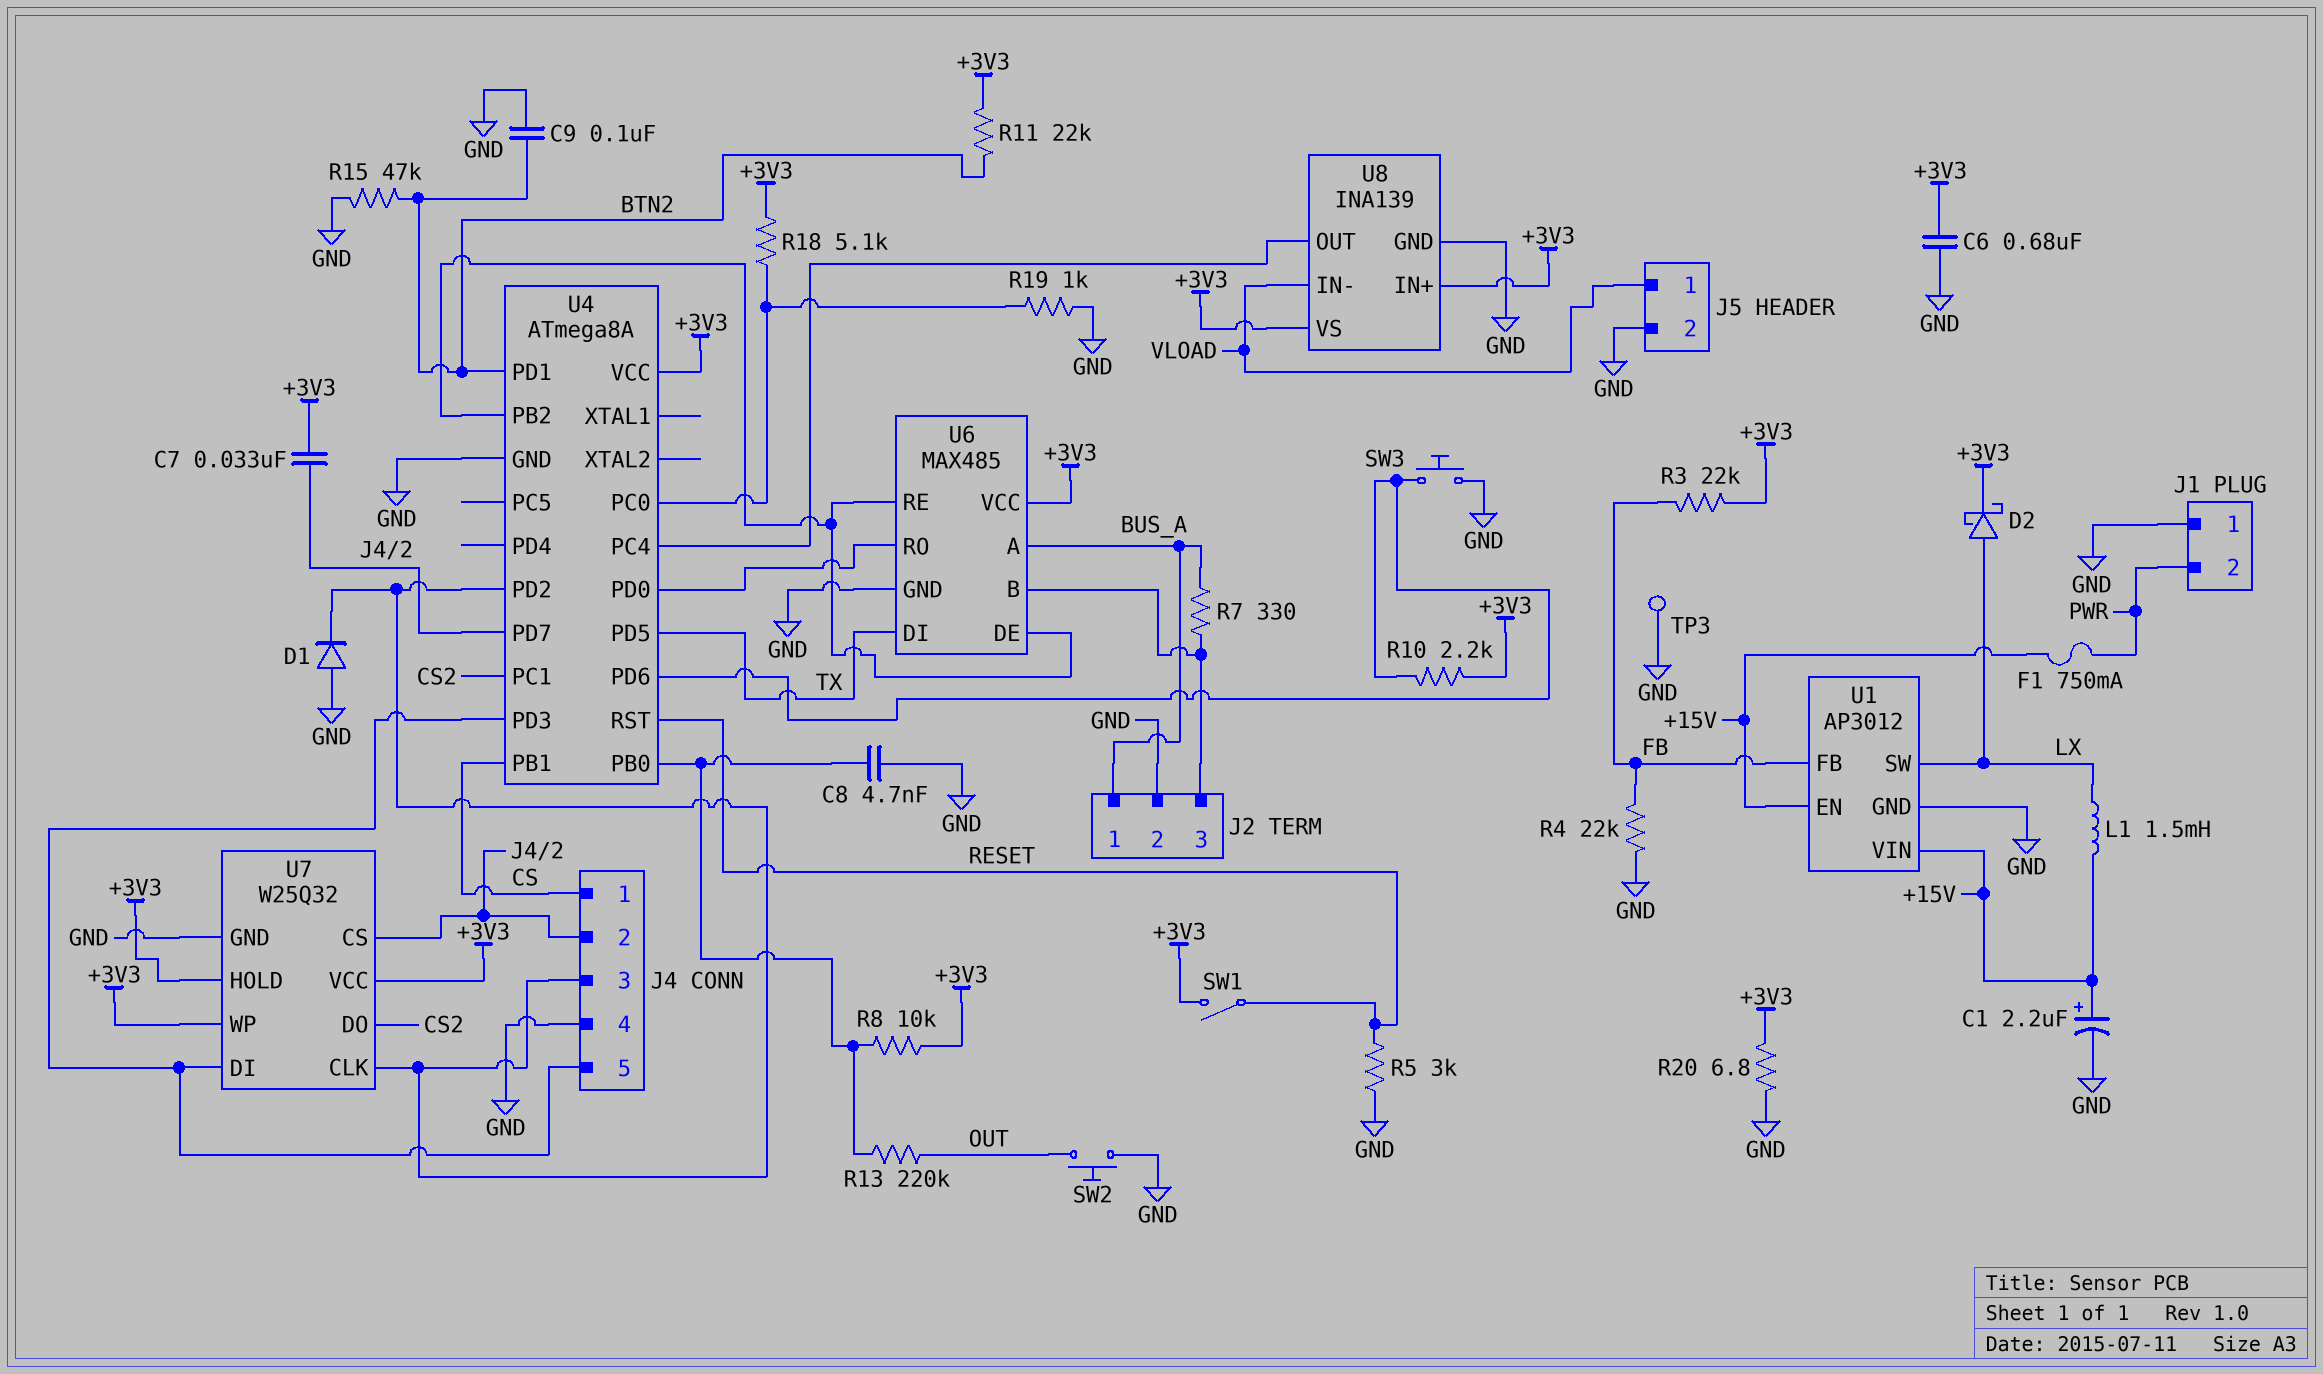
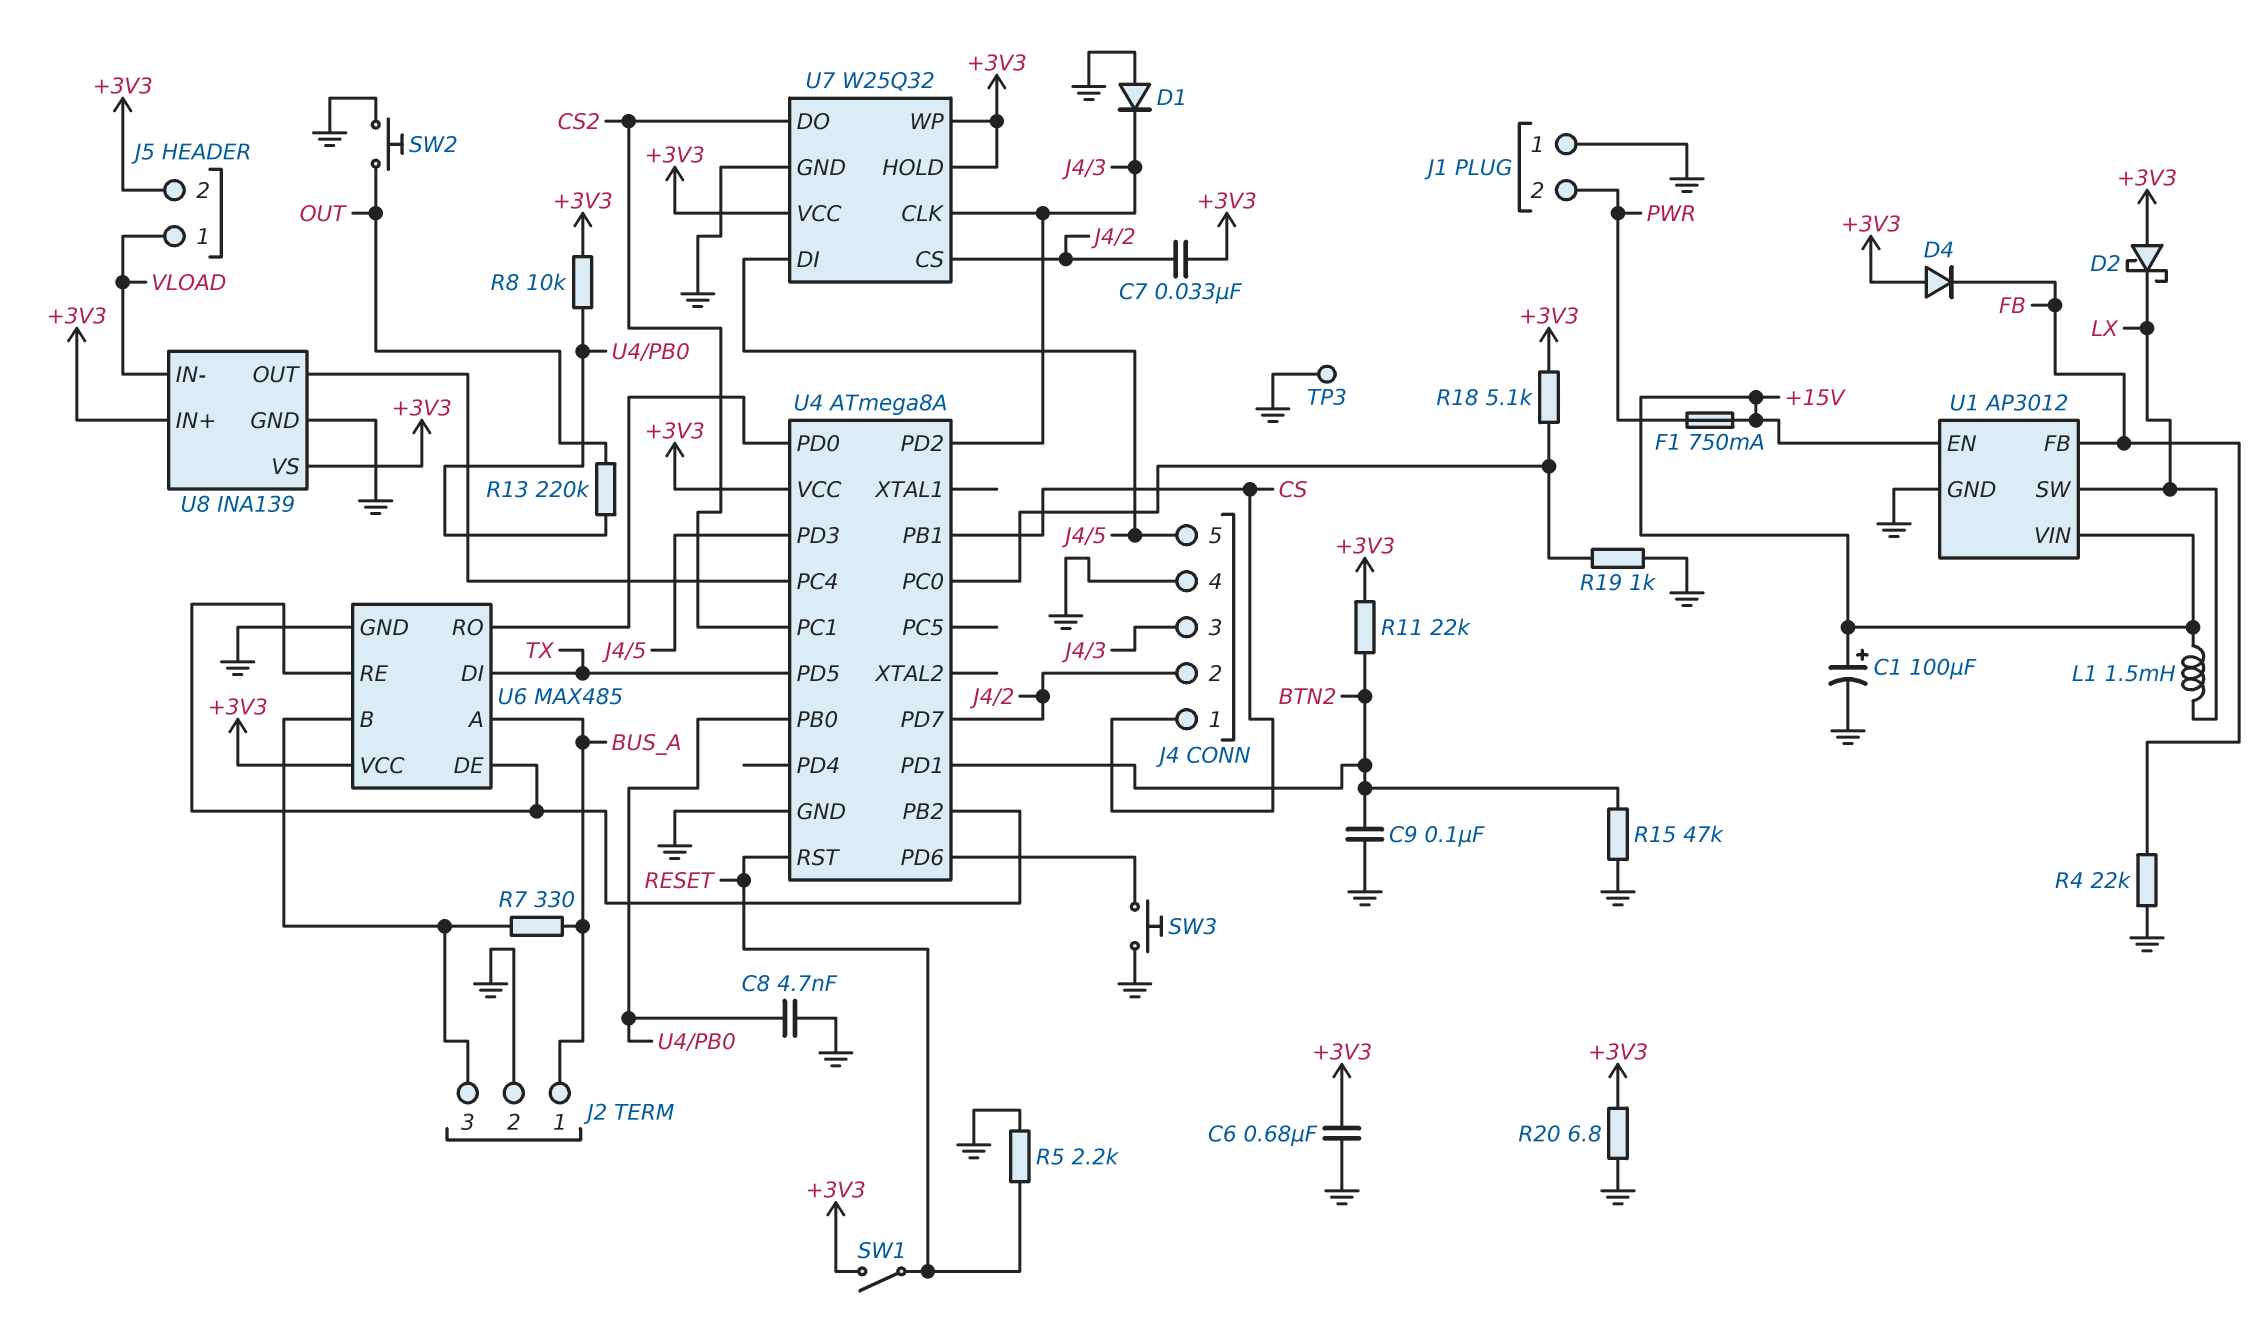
C1: 2.2uF (plus +15V, minus GND) -> 100uF (plus +15V, minus GND)
D2: schottky (A LX, K +3V3) -> schottky (A +3V3, K LX)
D4: none -> diode (A +3V3, K FB)
J5 pin 2: GND -> +3V3
R3: 22k (+3V3, FB) -> none
R5: 3k (GND, RESET) -> 2.2k (GND, RESET)
R10: 2.2k (+3V3, U4/PD6) -> none

